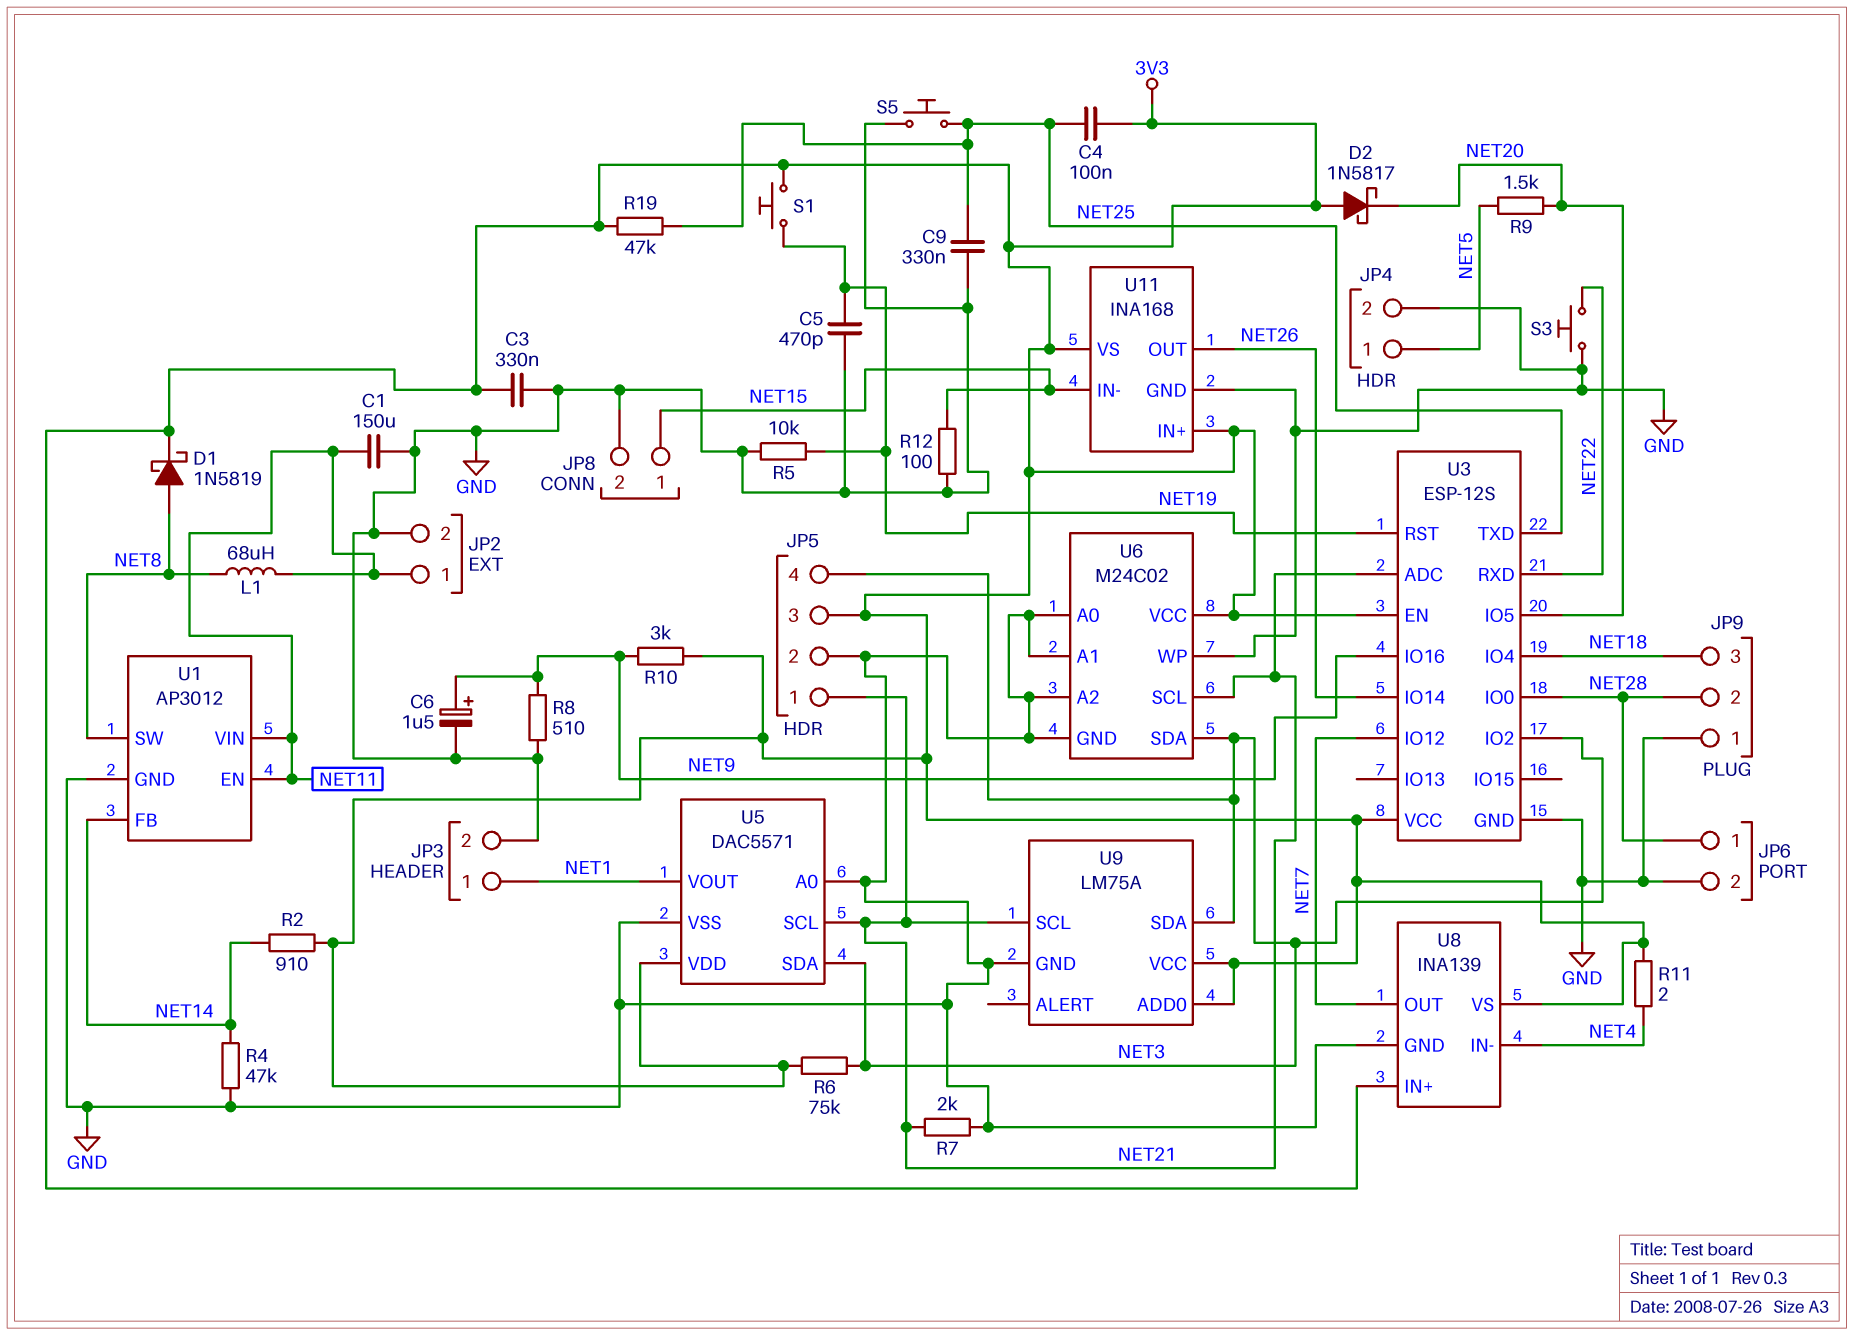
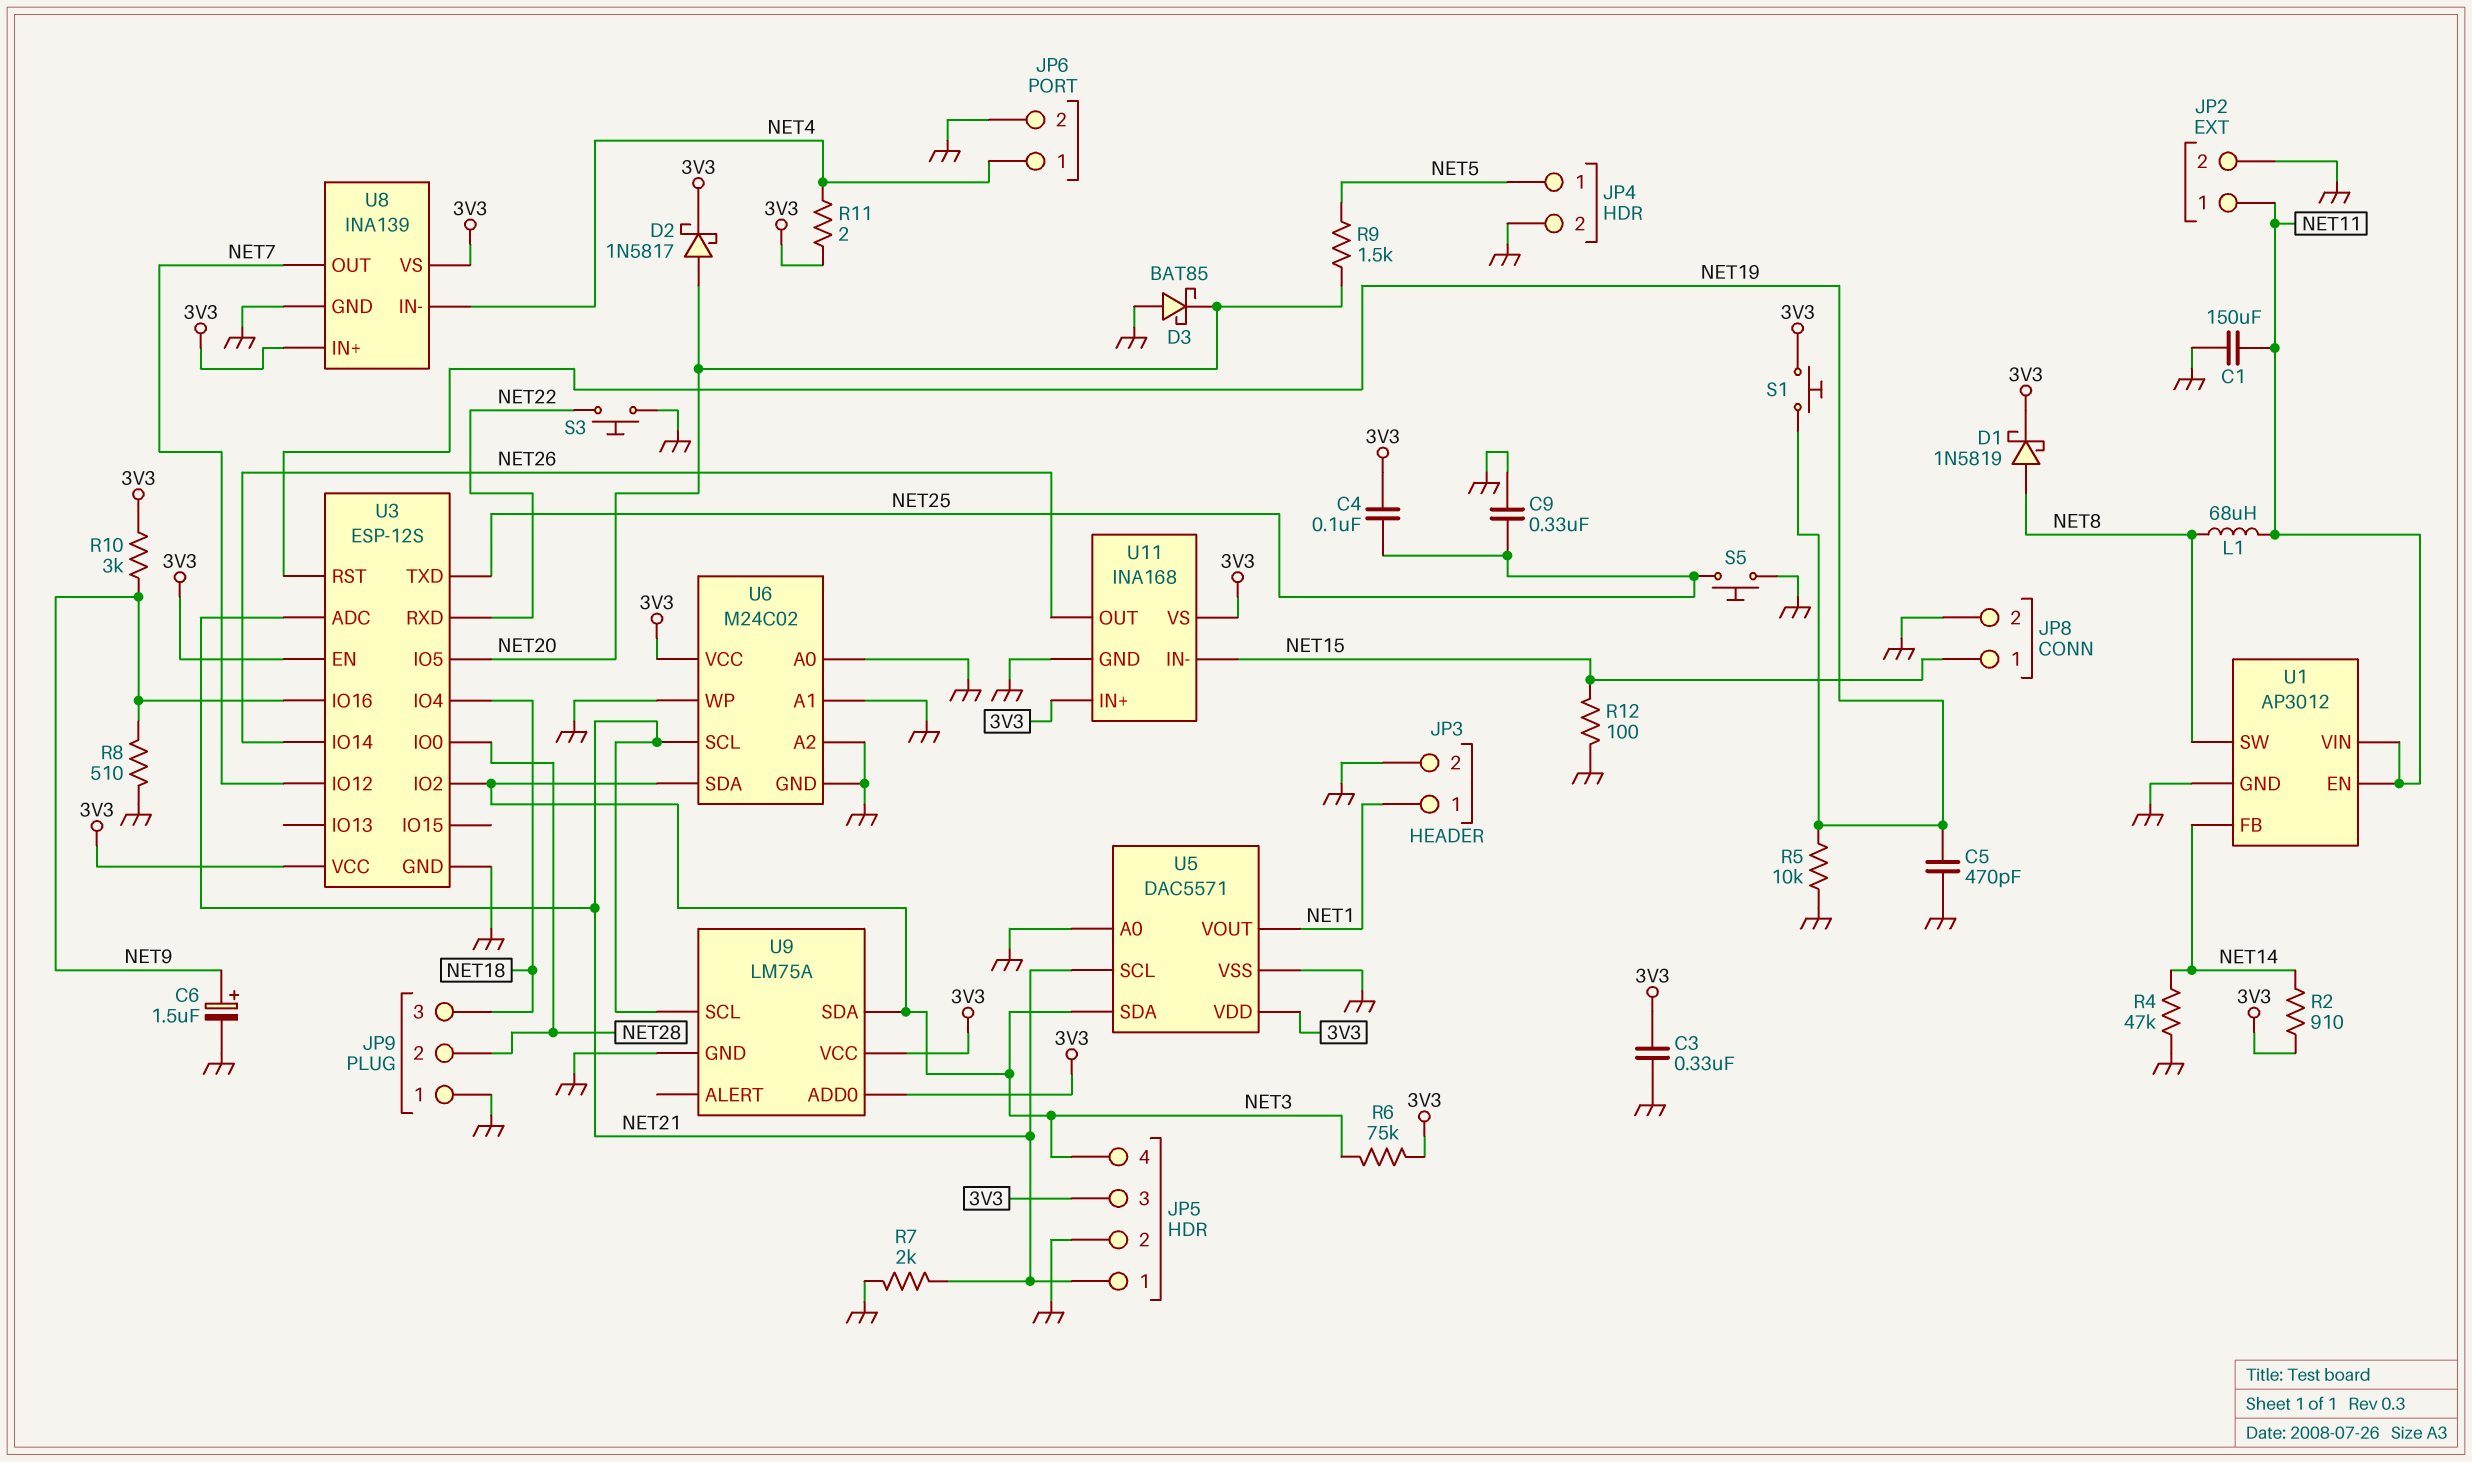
D2: schottky 1N5817 (A 3V3, K NET20) -> schottky 1N5817 (A NET20, K 3V3)
D3: none -> schottky BAT85 (A GND, K NET20)
JP6 pin 1: NET28 -> NET4
R19: 47k (3V3, NET25) -> none

